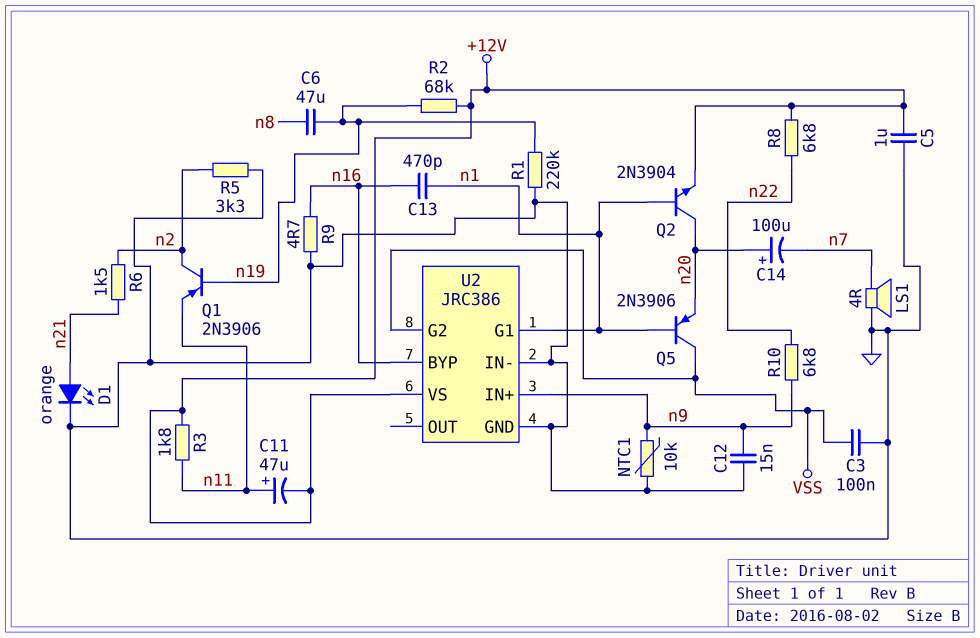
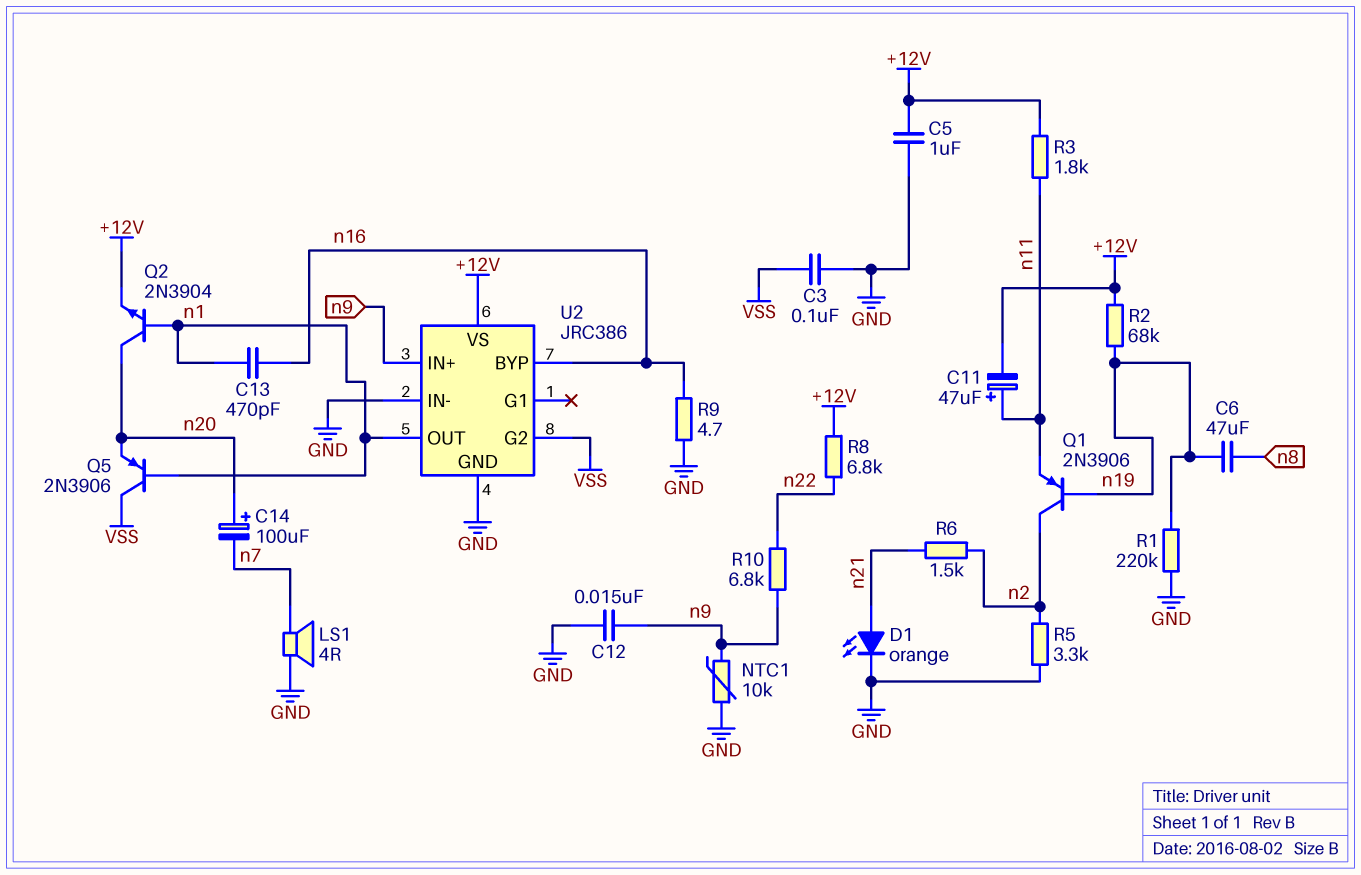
U2 pin G1: n1 -> none
U2 pin OUT: none -> n1

